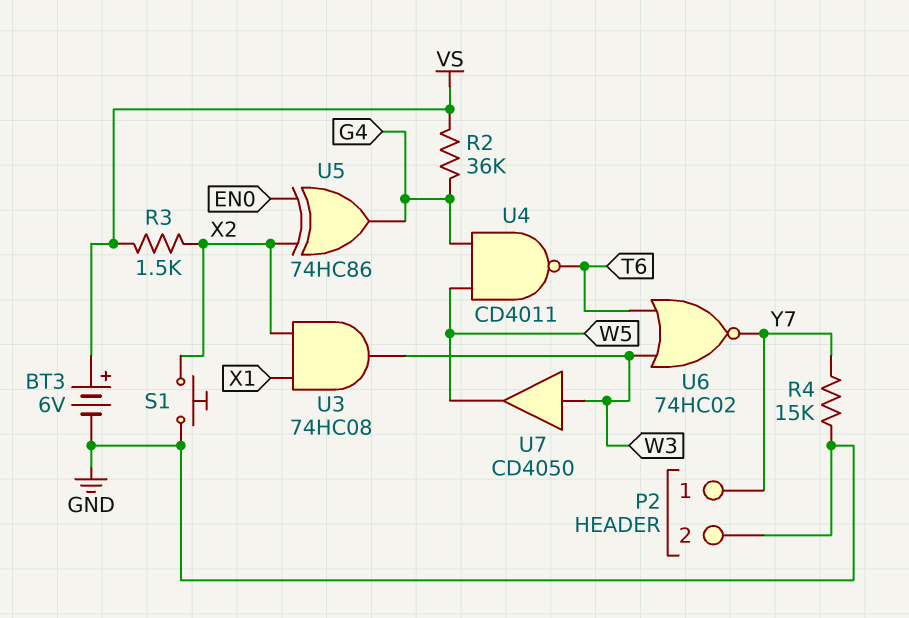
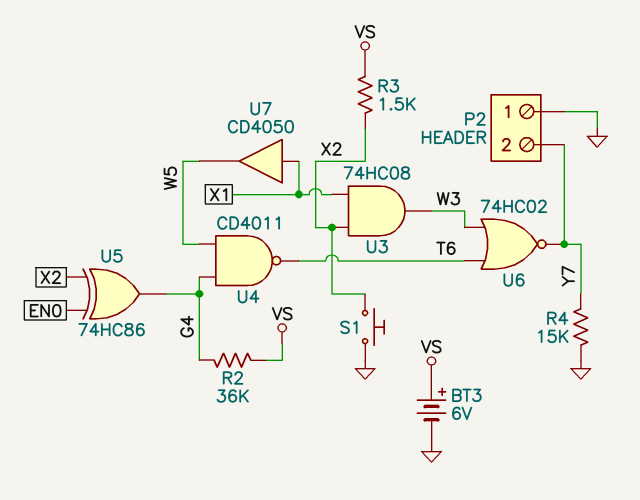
P2 pin 1: Y7 -> GND
P2 pin 2: GND -> Y7
U7: buffer CD4050 (in W3, out W5) -> buffer CD4050 (in X1, out W5)

